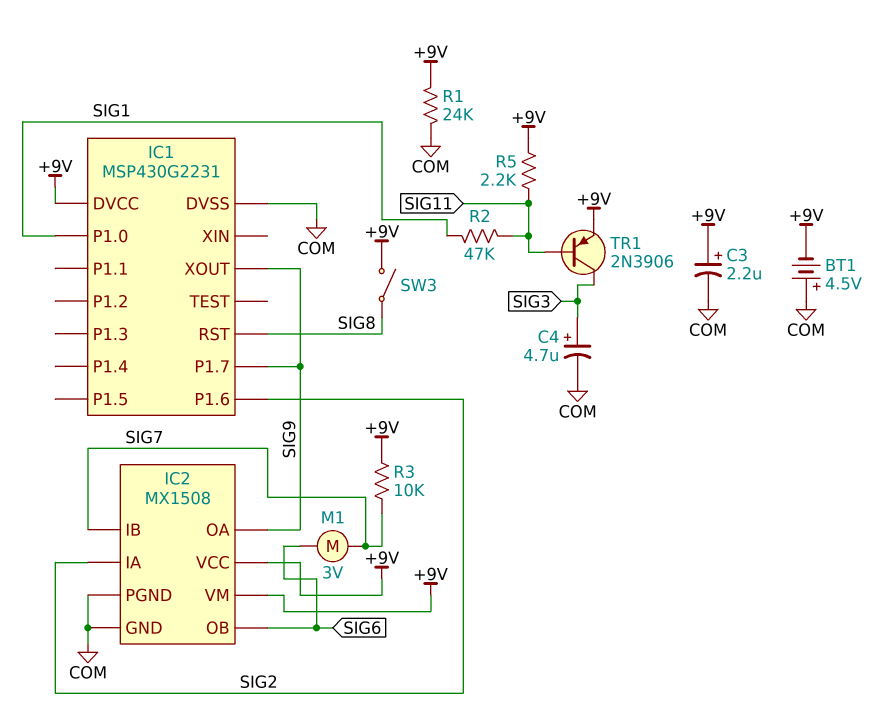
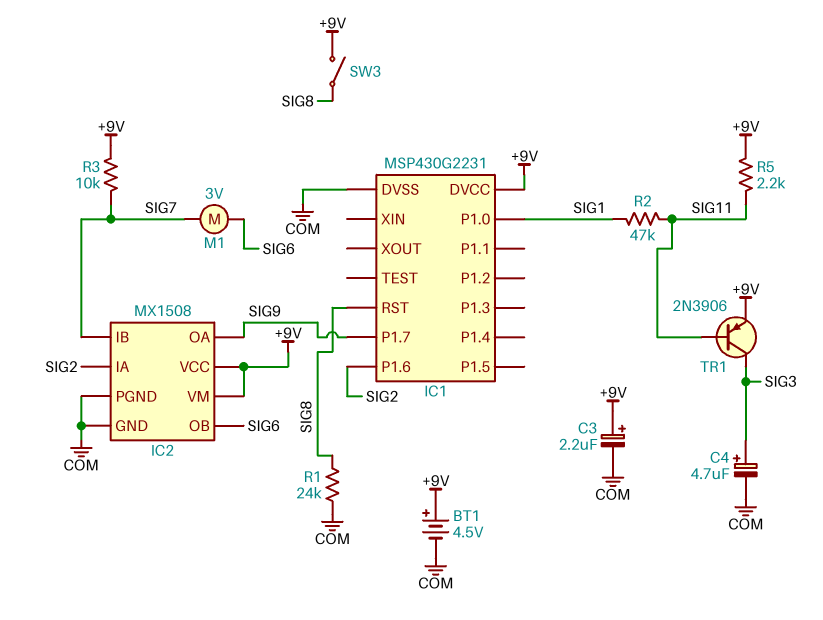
BT1: 4.5V (plus COM, minus +9V) -> 4.5V (plus +9V, minus COM)
IC1 pin XOUT: SIG9 -> none
R1: 24k (+9V, COM) -> 24k (COM, SIG8)

